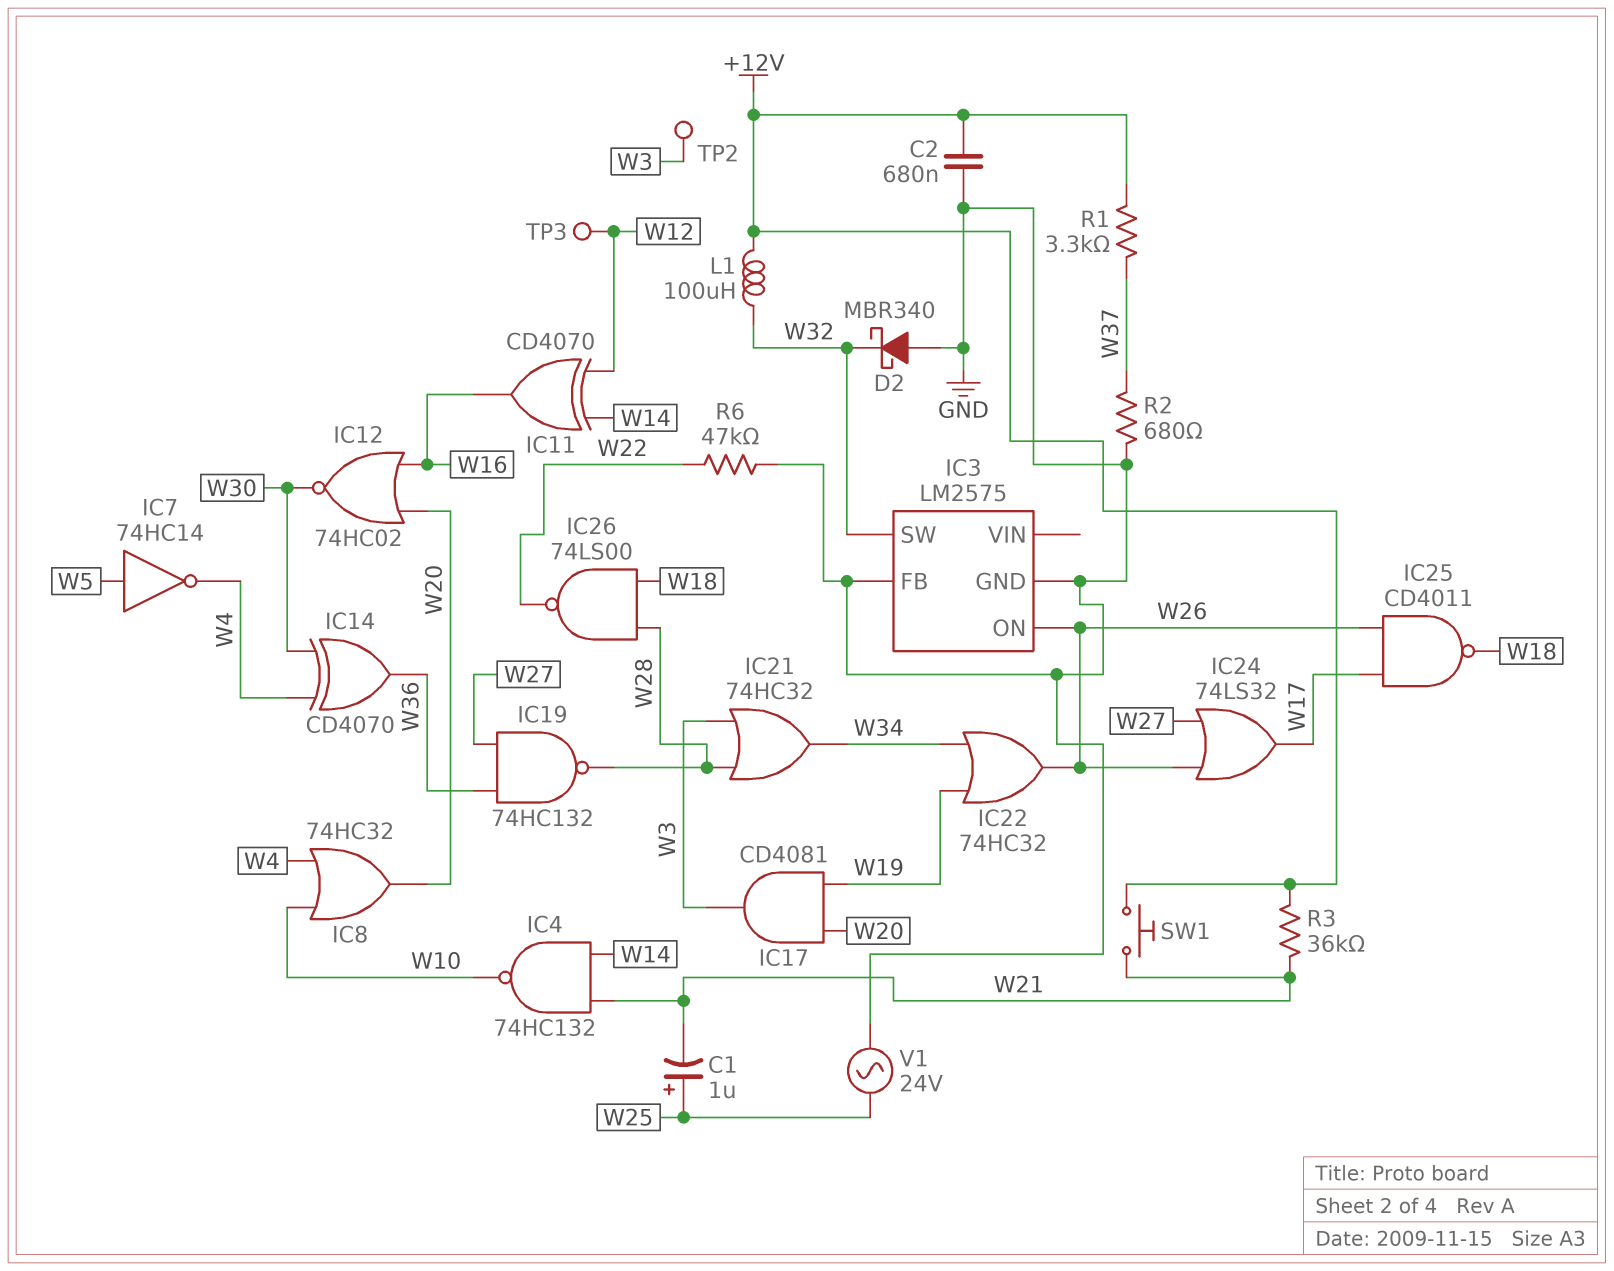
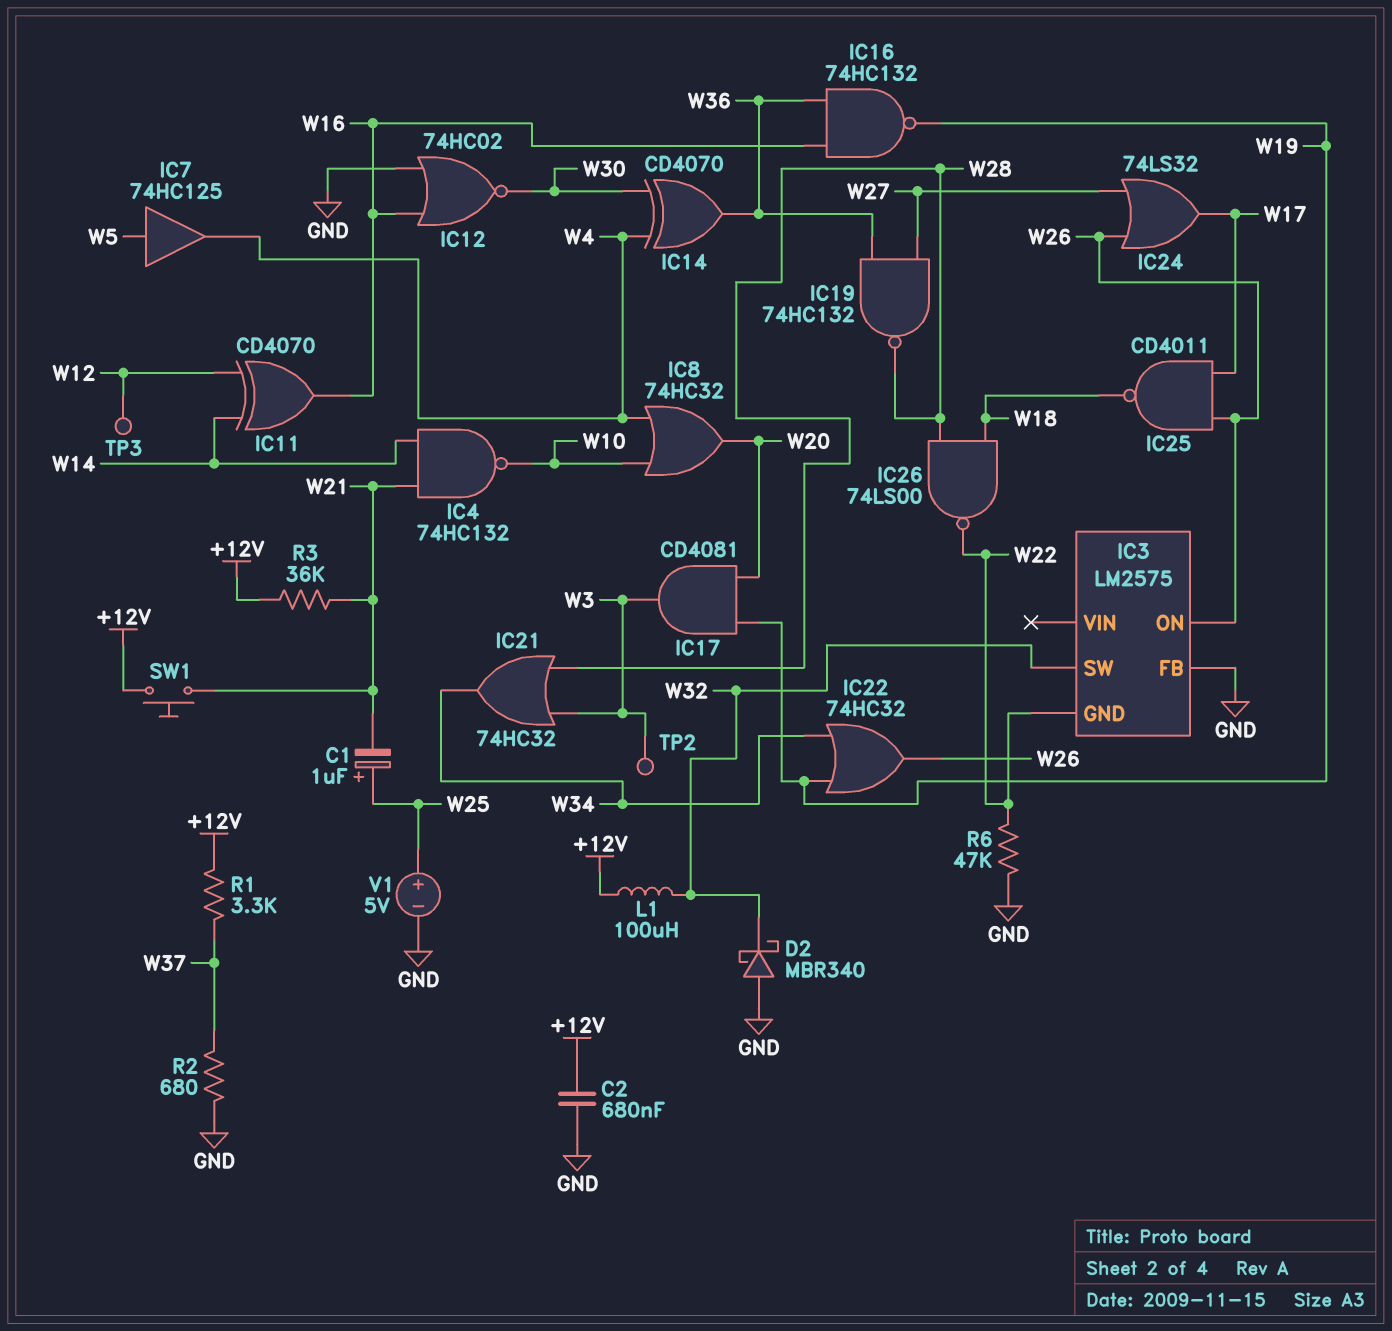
IC3 pin GND: GND -> W22
IC7: NOT 74HC14 (in W5, out W4) -> buffer 74HC125 (in W5, out W4)
IC12: NOR 74HC02 (in W16, in W20, out W30) -> NOR 74HC02 (in GND, in W16, out W30)
IC16: none -> NAND 74HC132 (in W16, in W36, out W19)
V1: AC 24V (GND, W25) -> 5V (plus W25, minus GND)

